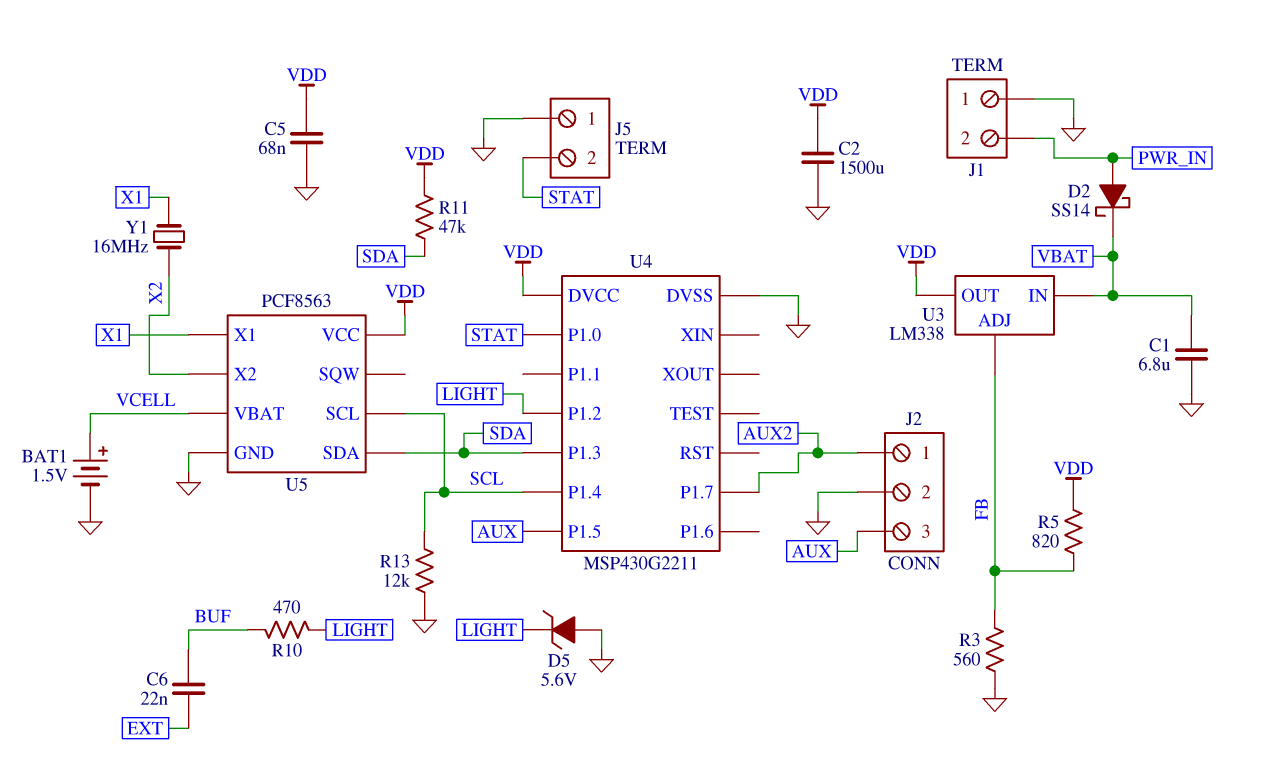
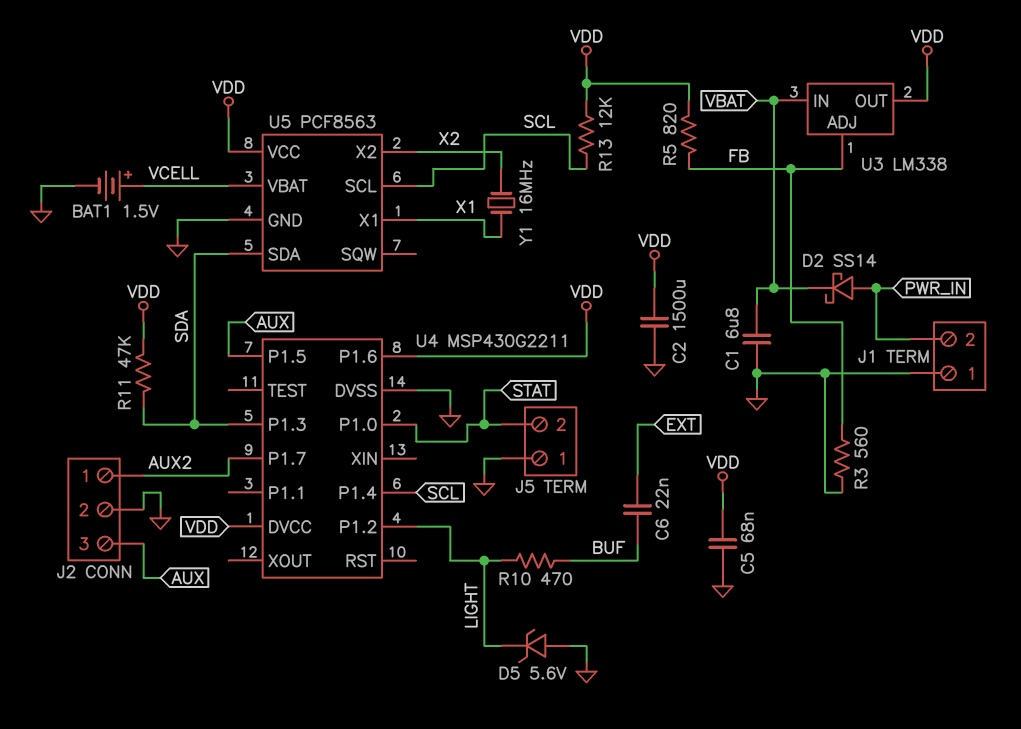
R13: 12k (GND, SCL) -> 12k (SCL, VDD)
U4 pin P1.6: none -> VDD

